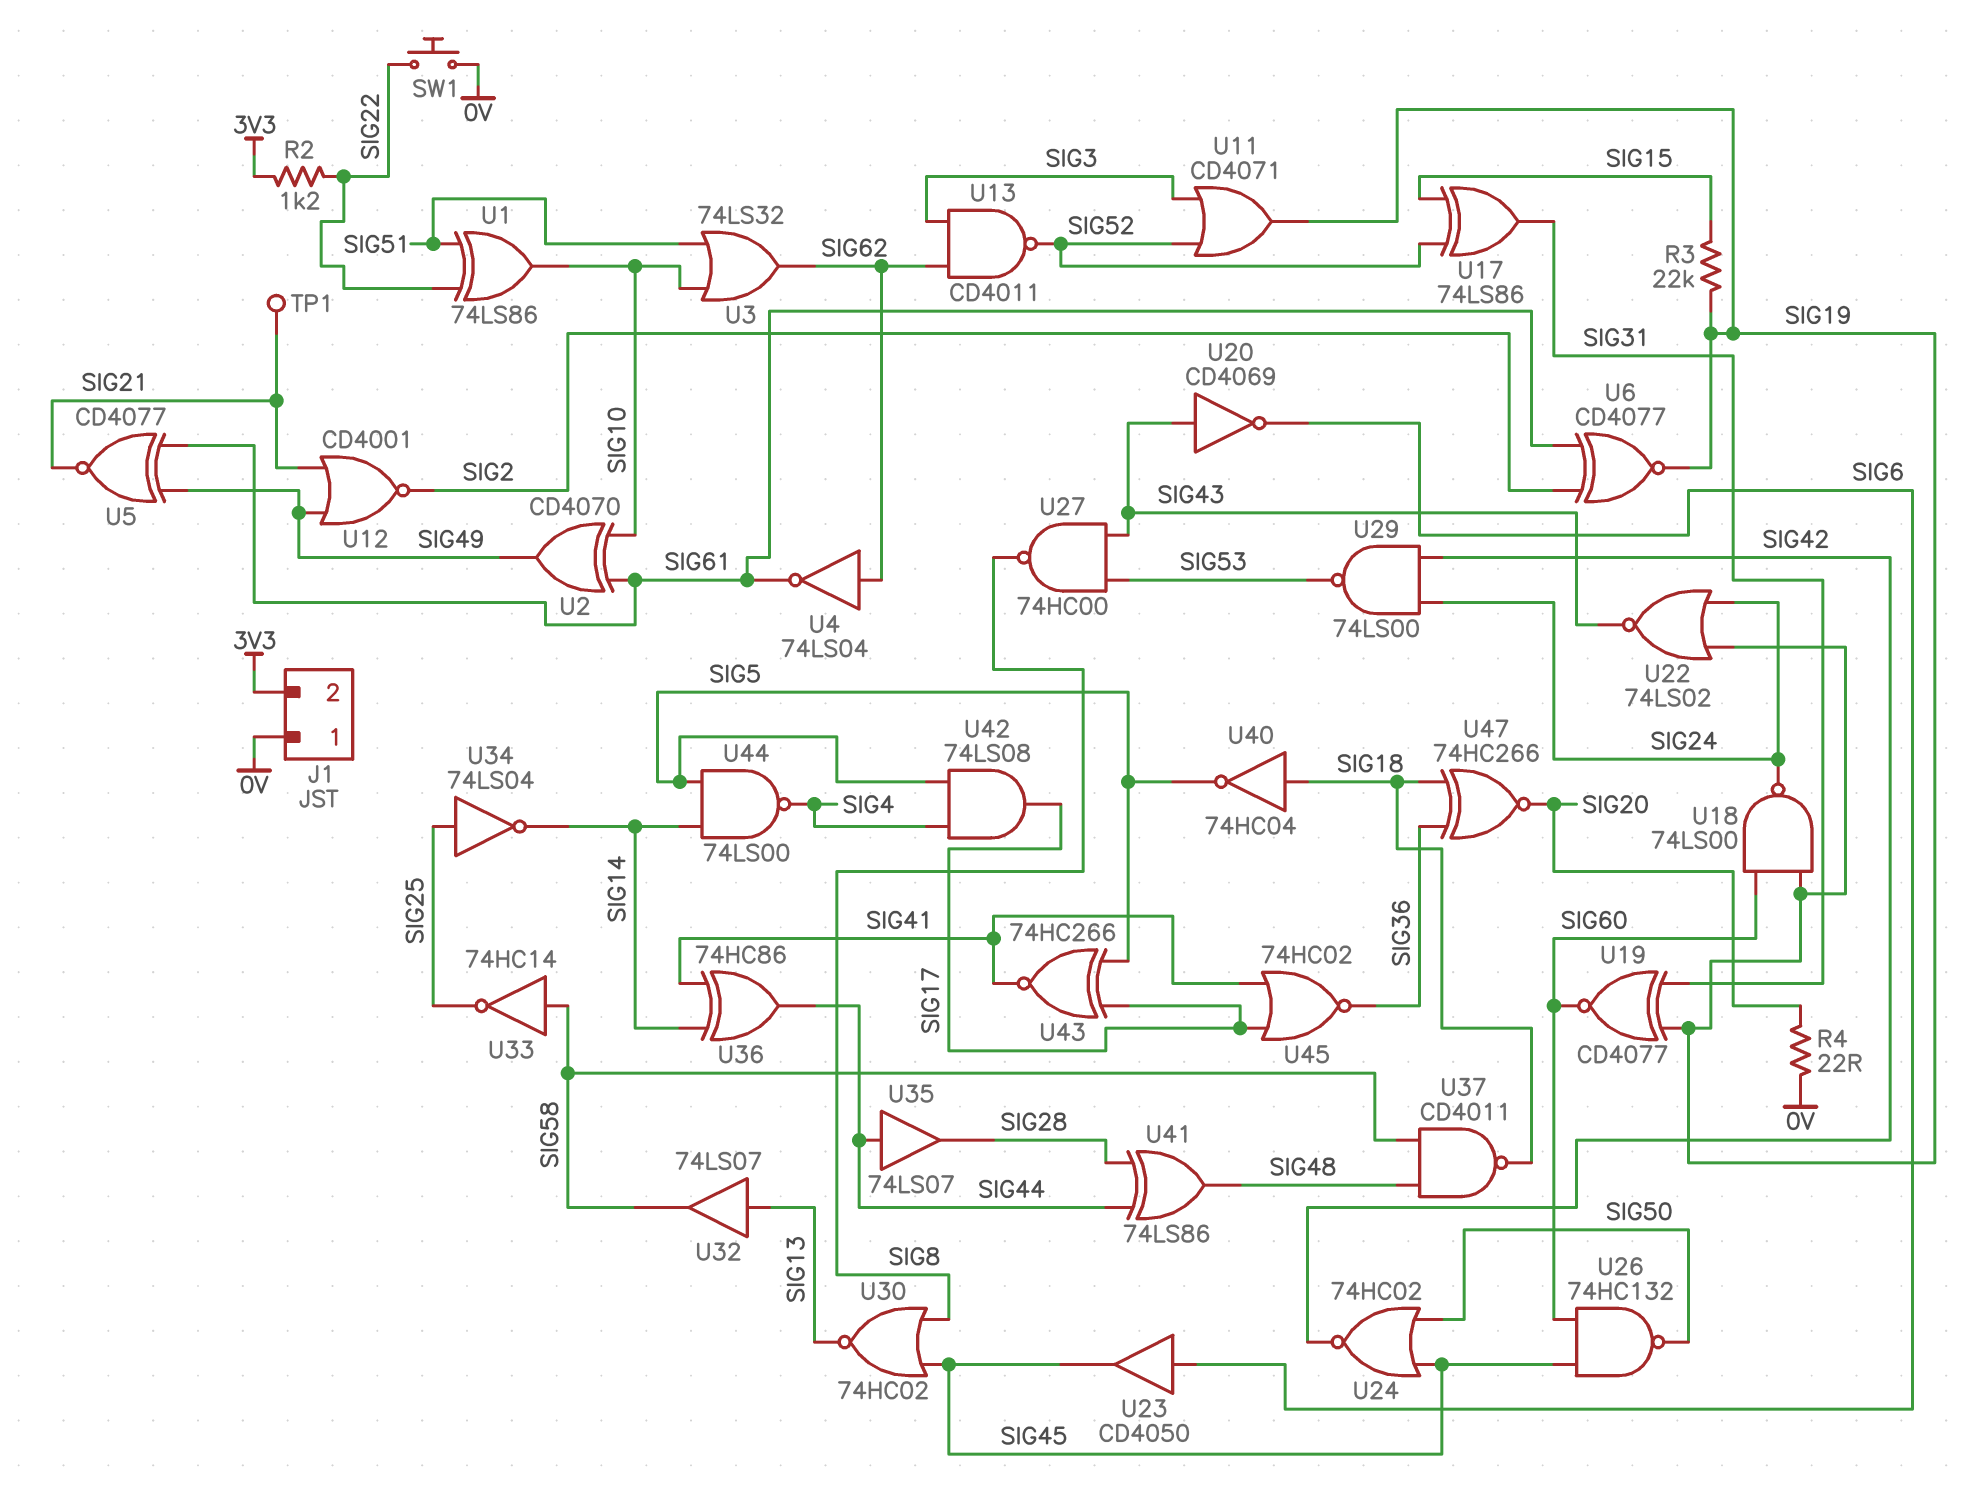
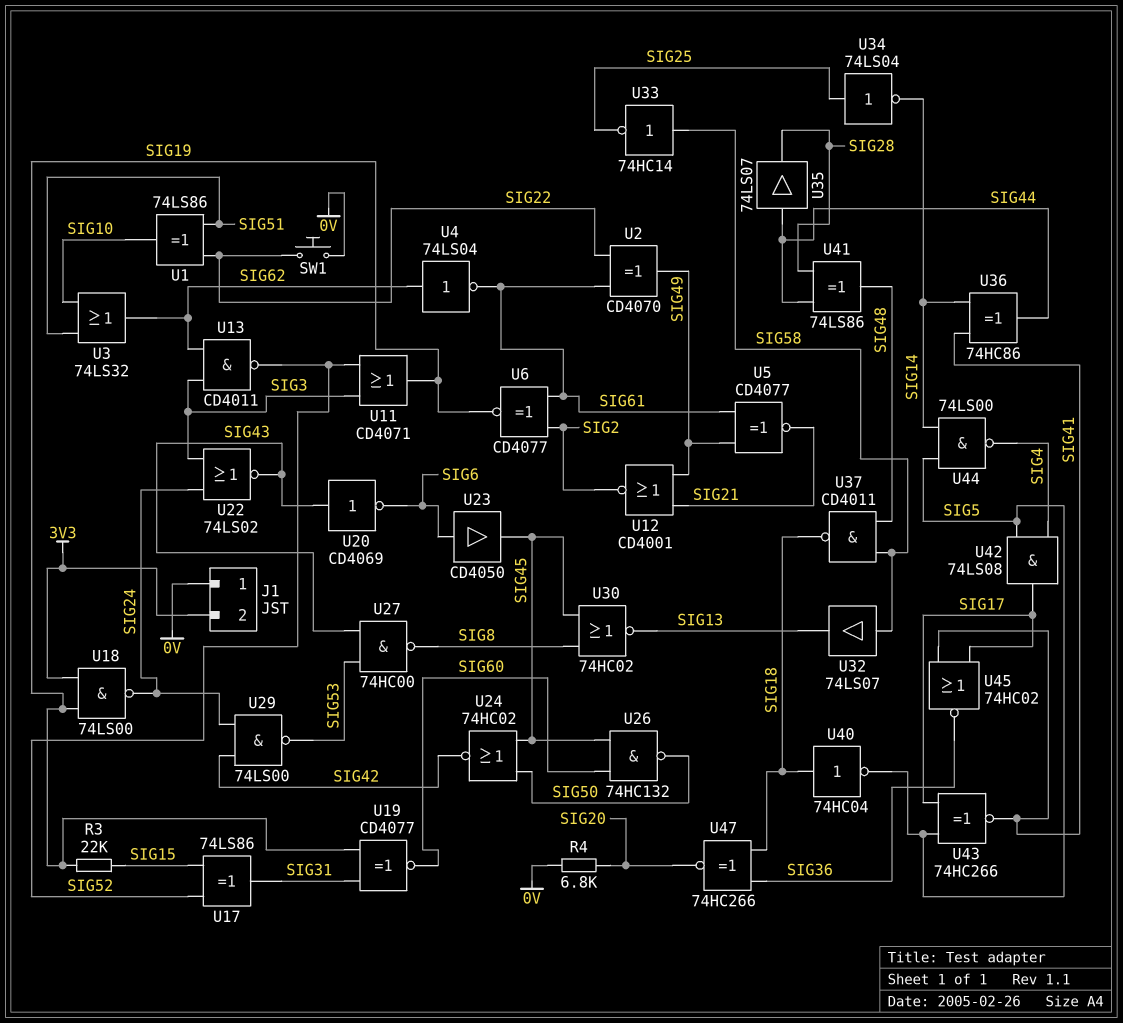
R2: 1.2k (3V3, SIG22) -> none
R4: 22 (0V, SIG20) -> 6.8k (0V, SIG20)
TP1: test point (SIG21) -> none
U2: XOR CD4070 (in SIG10, in SIG61, out SIG49) -> XOR CD4070 (in SIG22, in SIG61, out SIG49)
U18: NAND 74LS00 (in SIG19, in SIG60, out SIG24) -> NAND 74LS00 (in 3V3, in SIG19, out SIG24)
U22: NOR 74LS02 (in SIG19, in SIG24, out SIG43) -> NOR 74LS02 (in SIG3, in SIG24, out SIG43)
U32: buffer 74LS07 (in SIG13, out SIG58) -> buffer 74LS07 (in SIG58, out SIG13)

